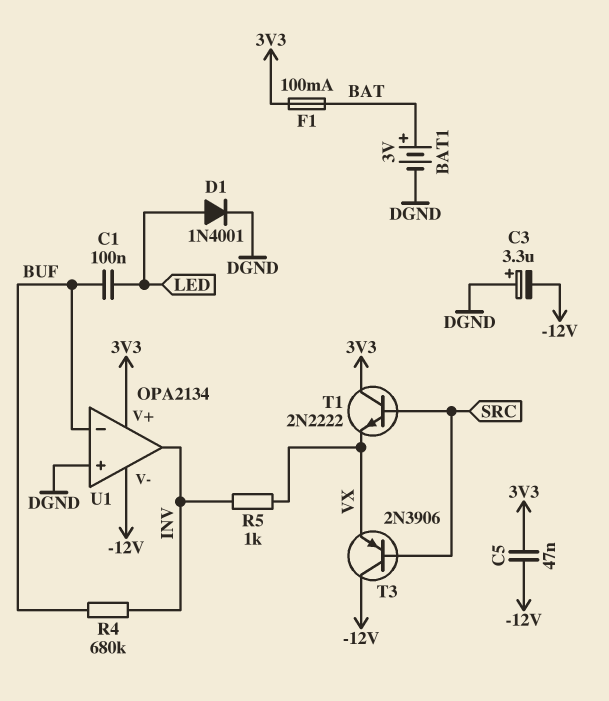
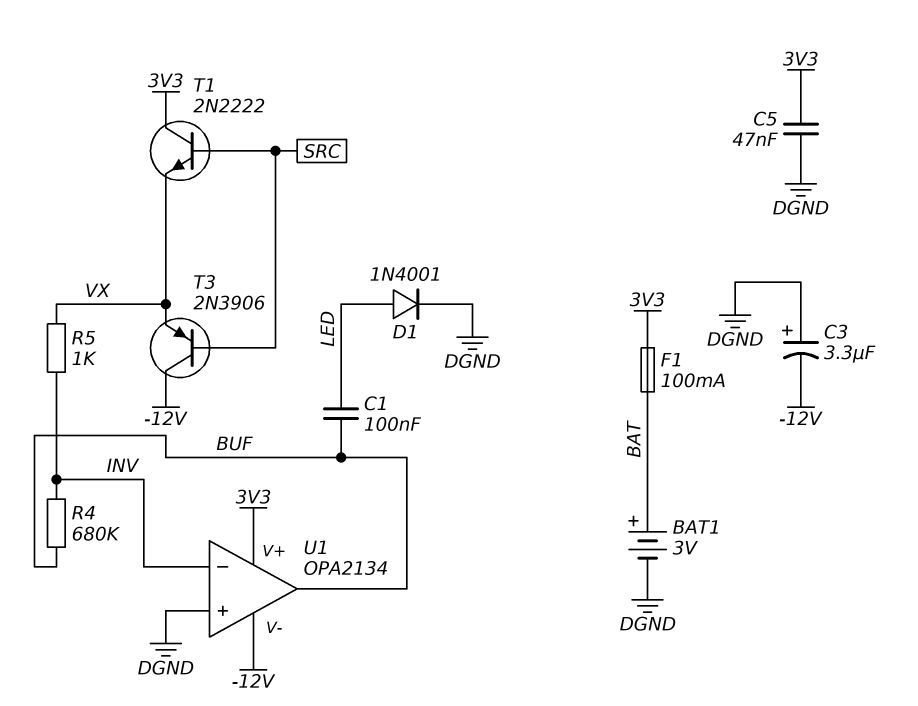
C5: 47nF (-12V, 3V3) -> 47nF (3V3, DGND)
U1 pin in-: BUF -> INV
U1 pin out: INV -> BUF

